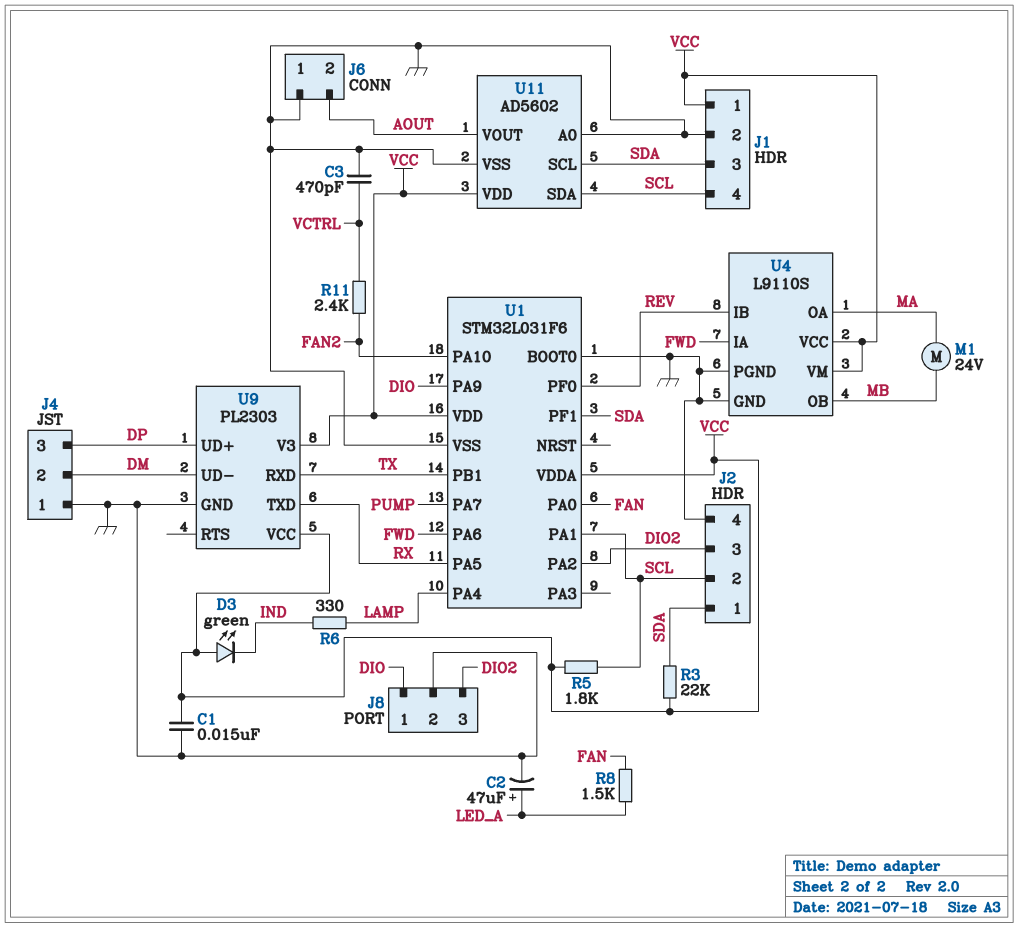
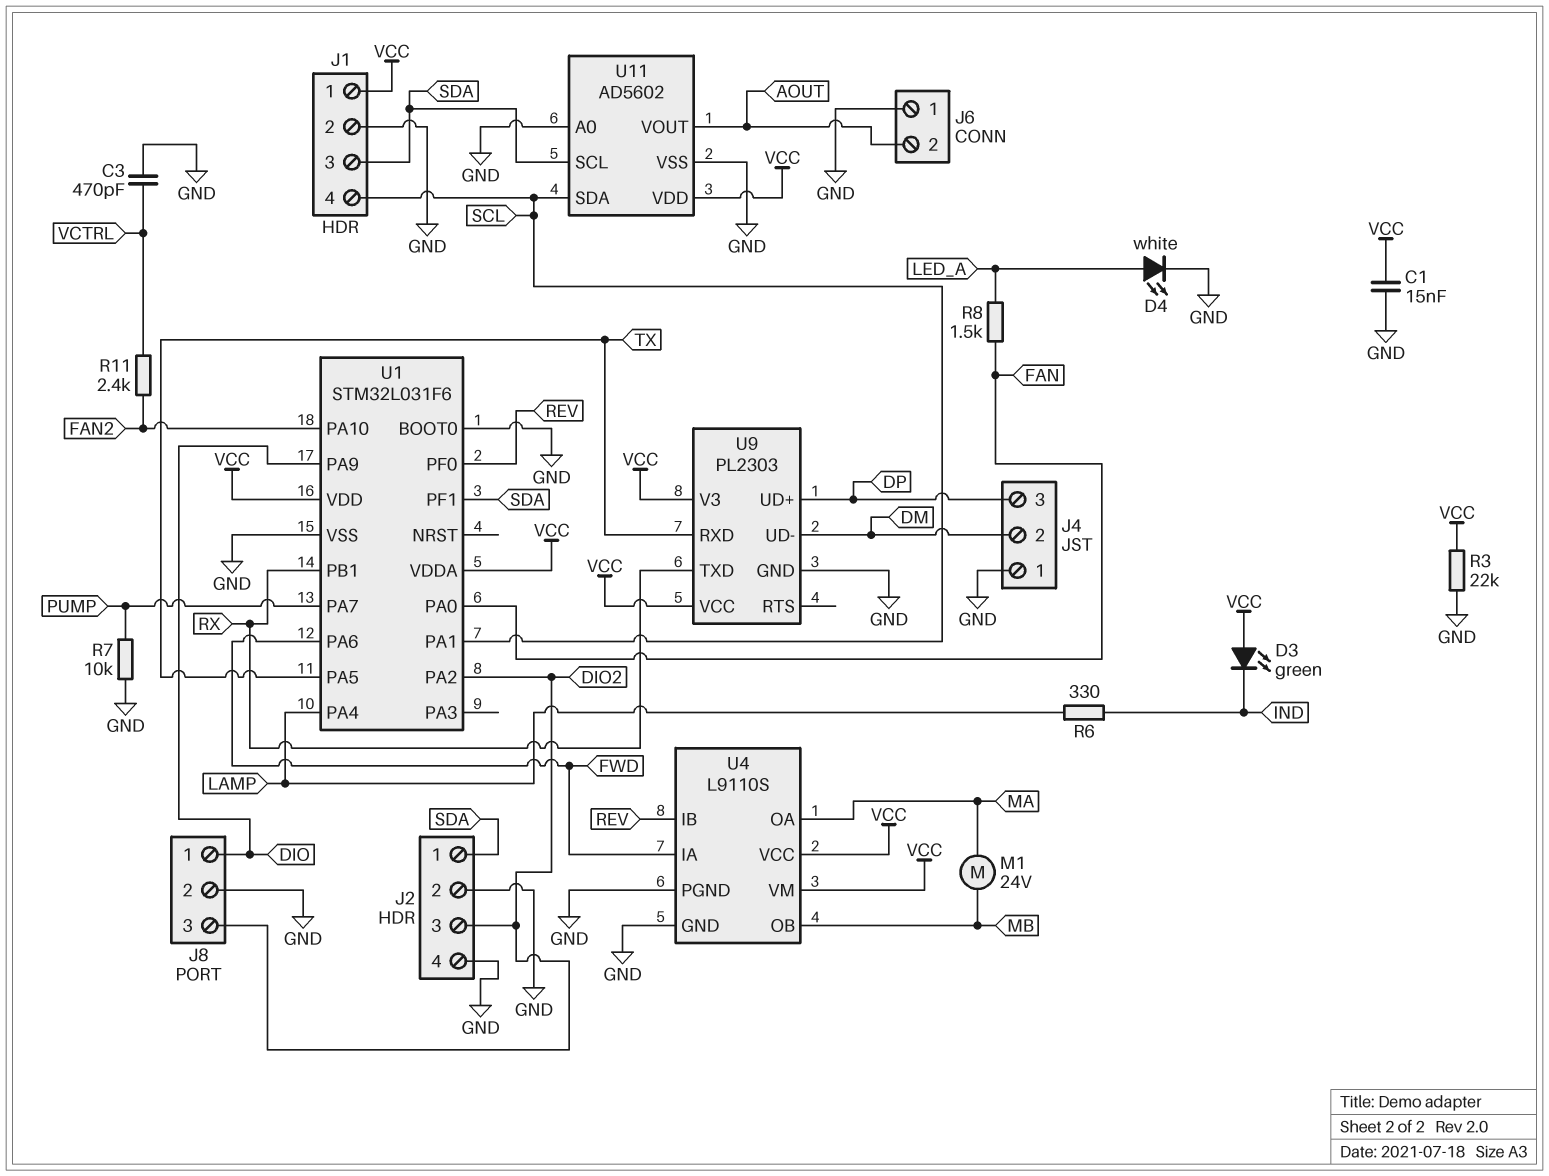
C2: 47uF (plus LED_A, minus GND) -> none
D4: none -> LED white (A LED_A, K GND)
J2 pin 2: SCL -> GND
R3: 22k (SDA, VCC) -> 22k (GND, VCC)
R5: 1.8k (SCL, VCC) -> none
R7: none -> 10k (GND, PUMP)
U1 pin PA5: RX -> TX
U1 pin PB1: TX -> RX

